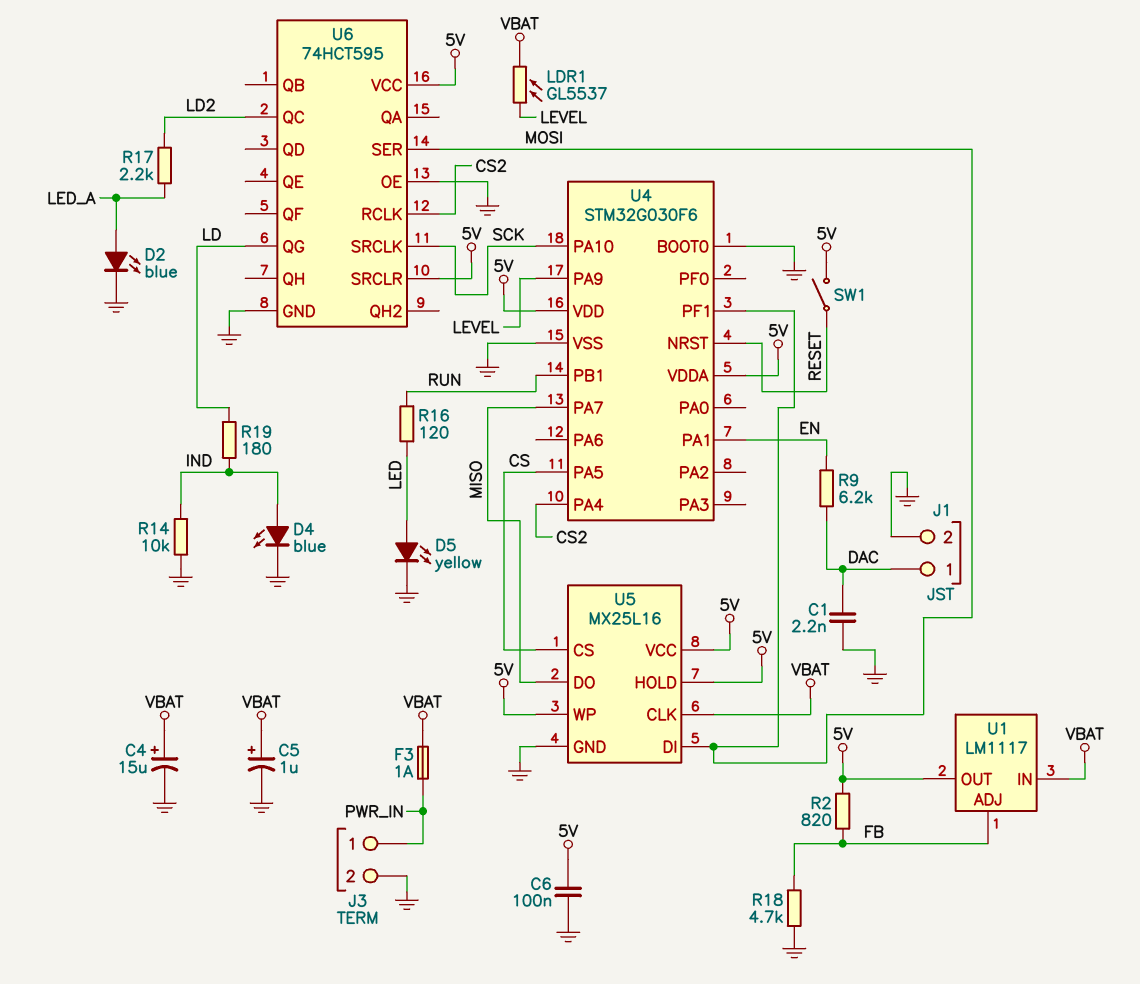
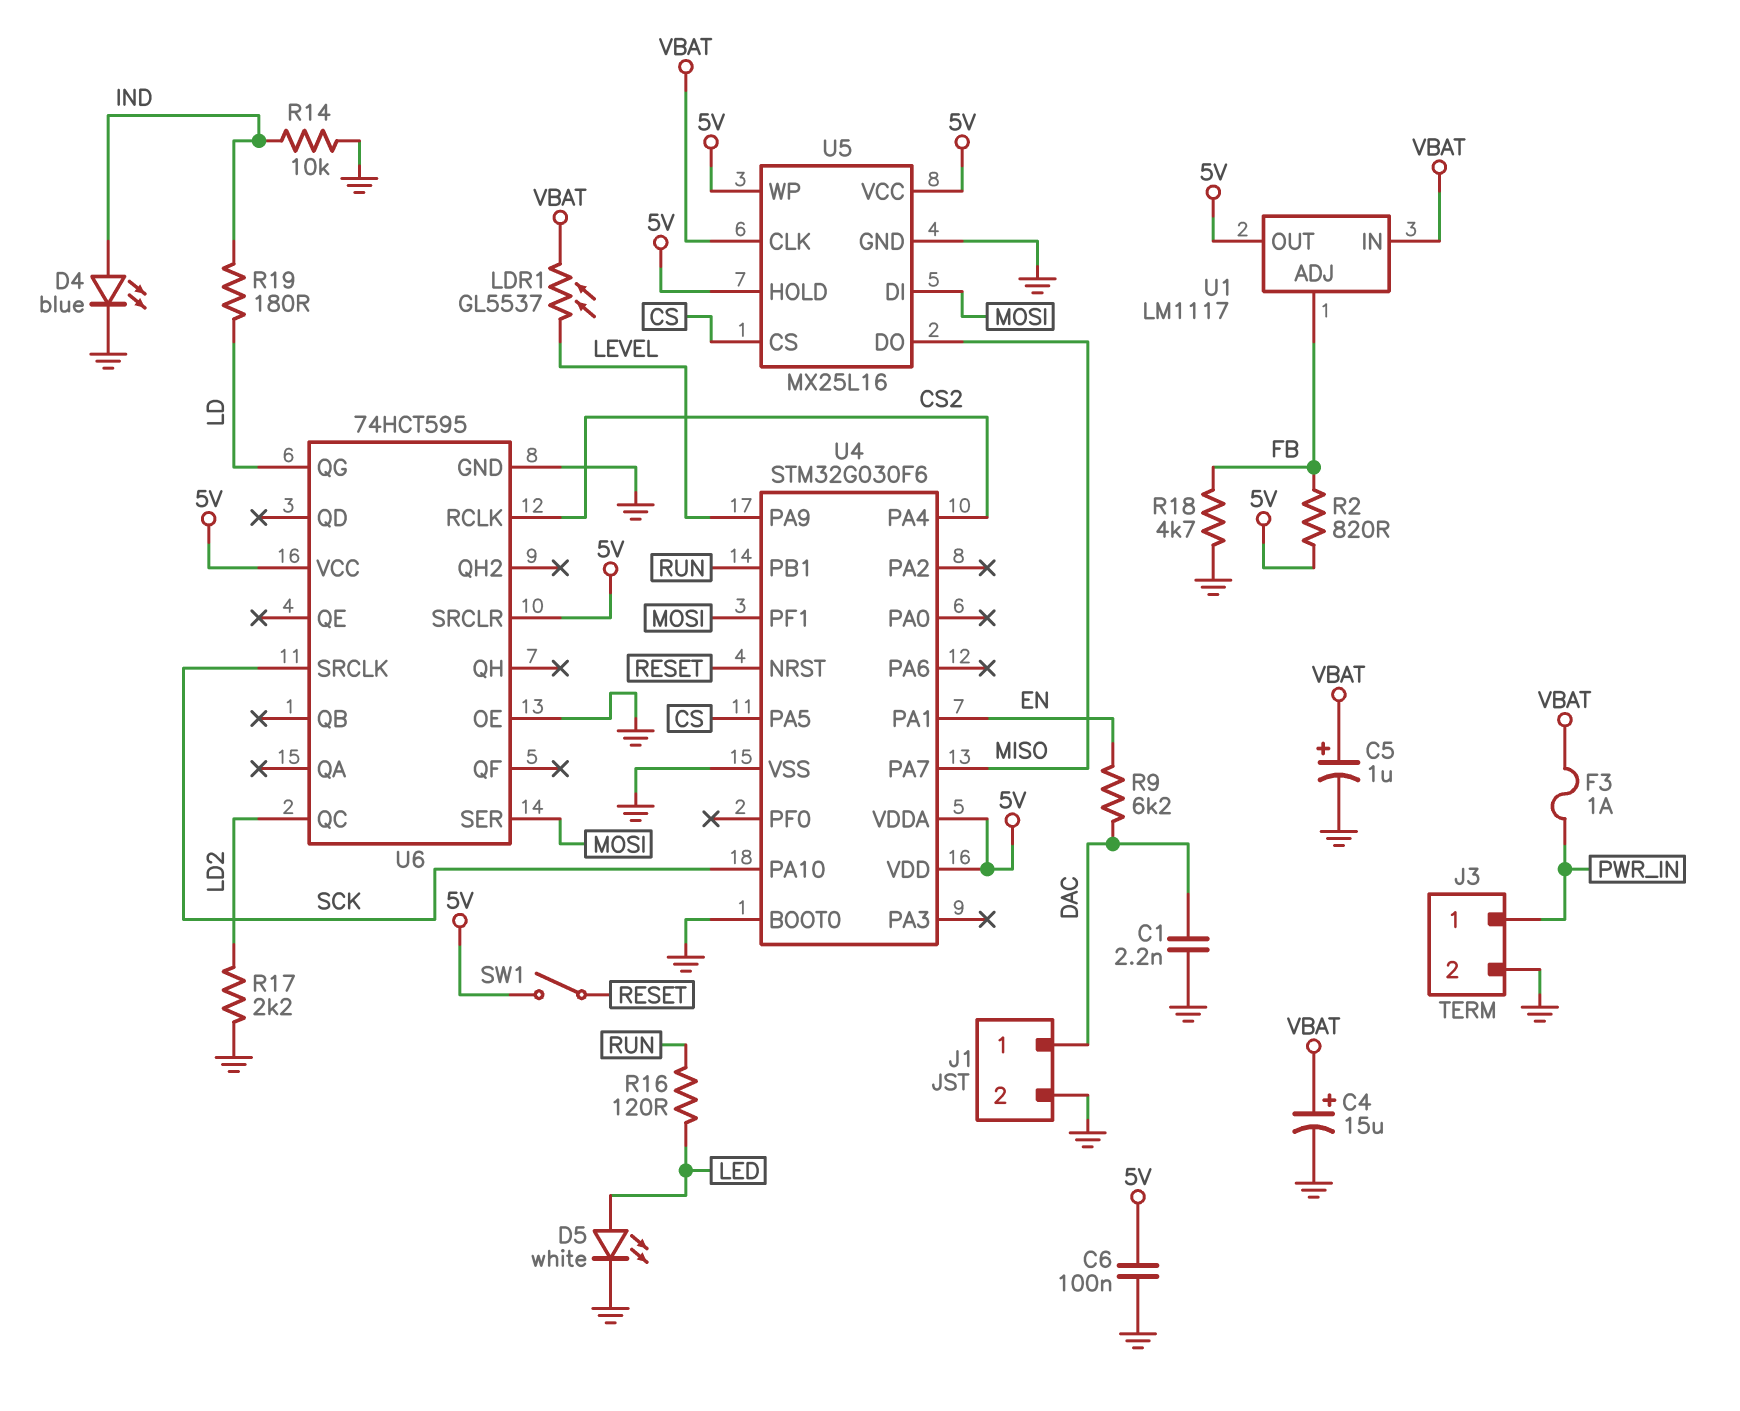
D2: LED blue (A LED_A, K GND) -> none
D5: LED yellow (A LED, K GND) -> LED white (A LED, K GND)
R17: 2.2k (LD2, LED_A) -> 2.2k (GND, LD2)

